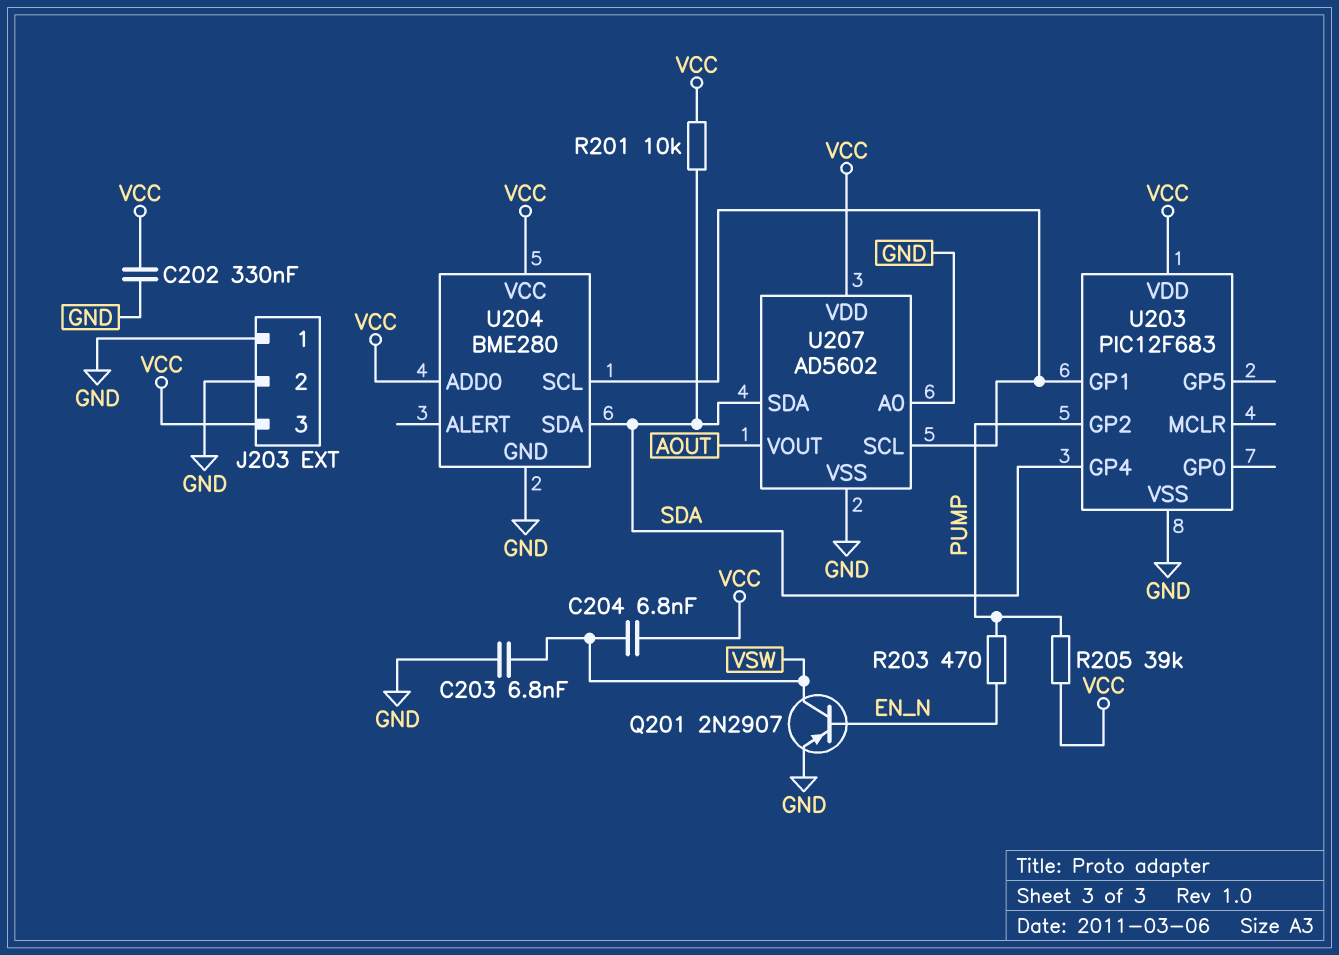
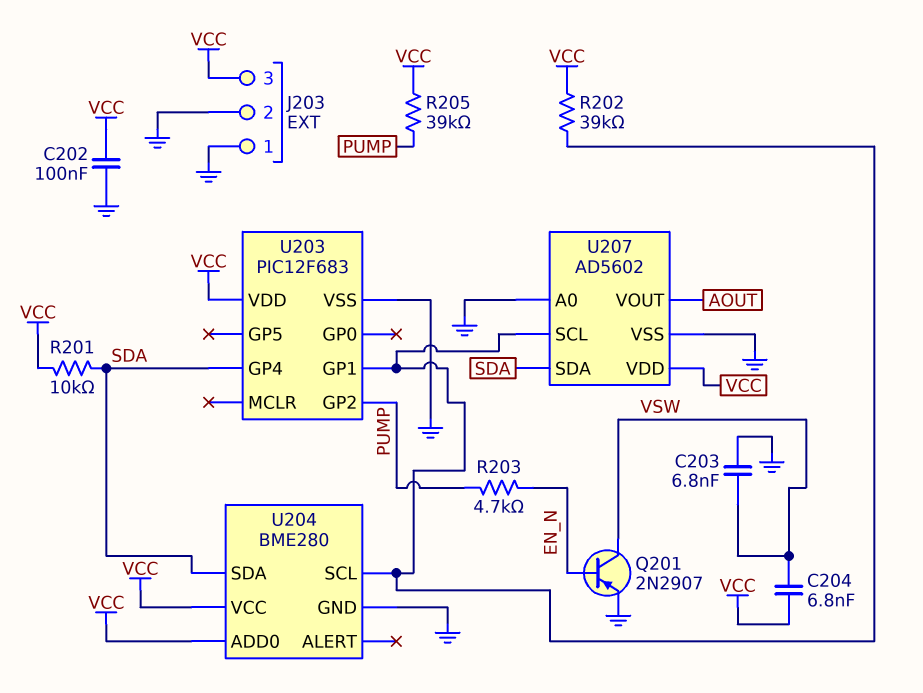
C202: 330nF (GND, VCC) -> 100nF (GND, VCC)
R202: none -> 39k (U203/GP1, VCC)
R203: 470 (EN_N, PUMP) -> 4.7k (EN_N, PUMP)

